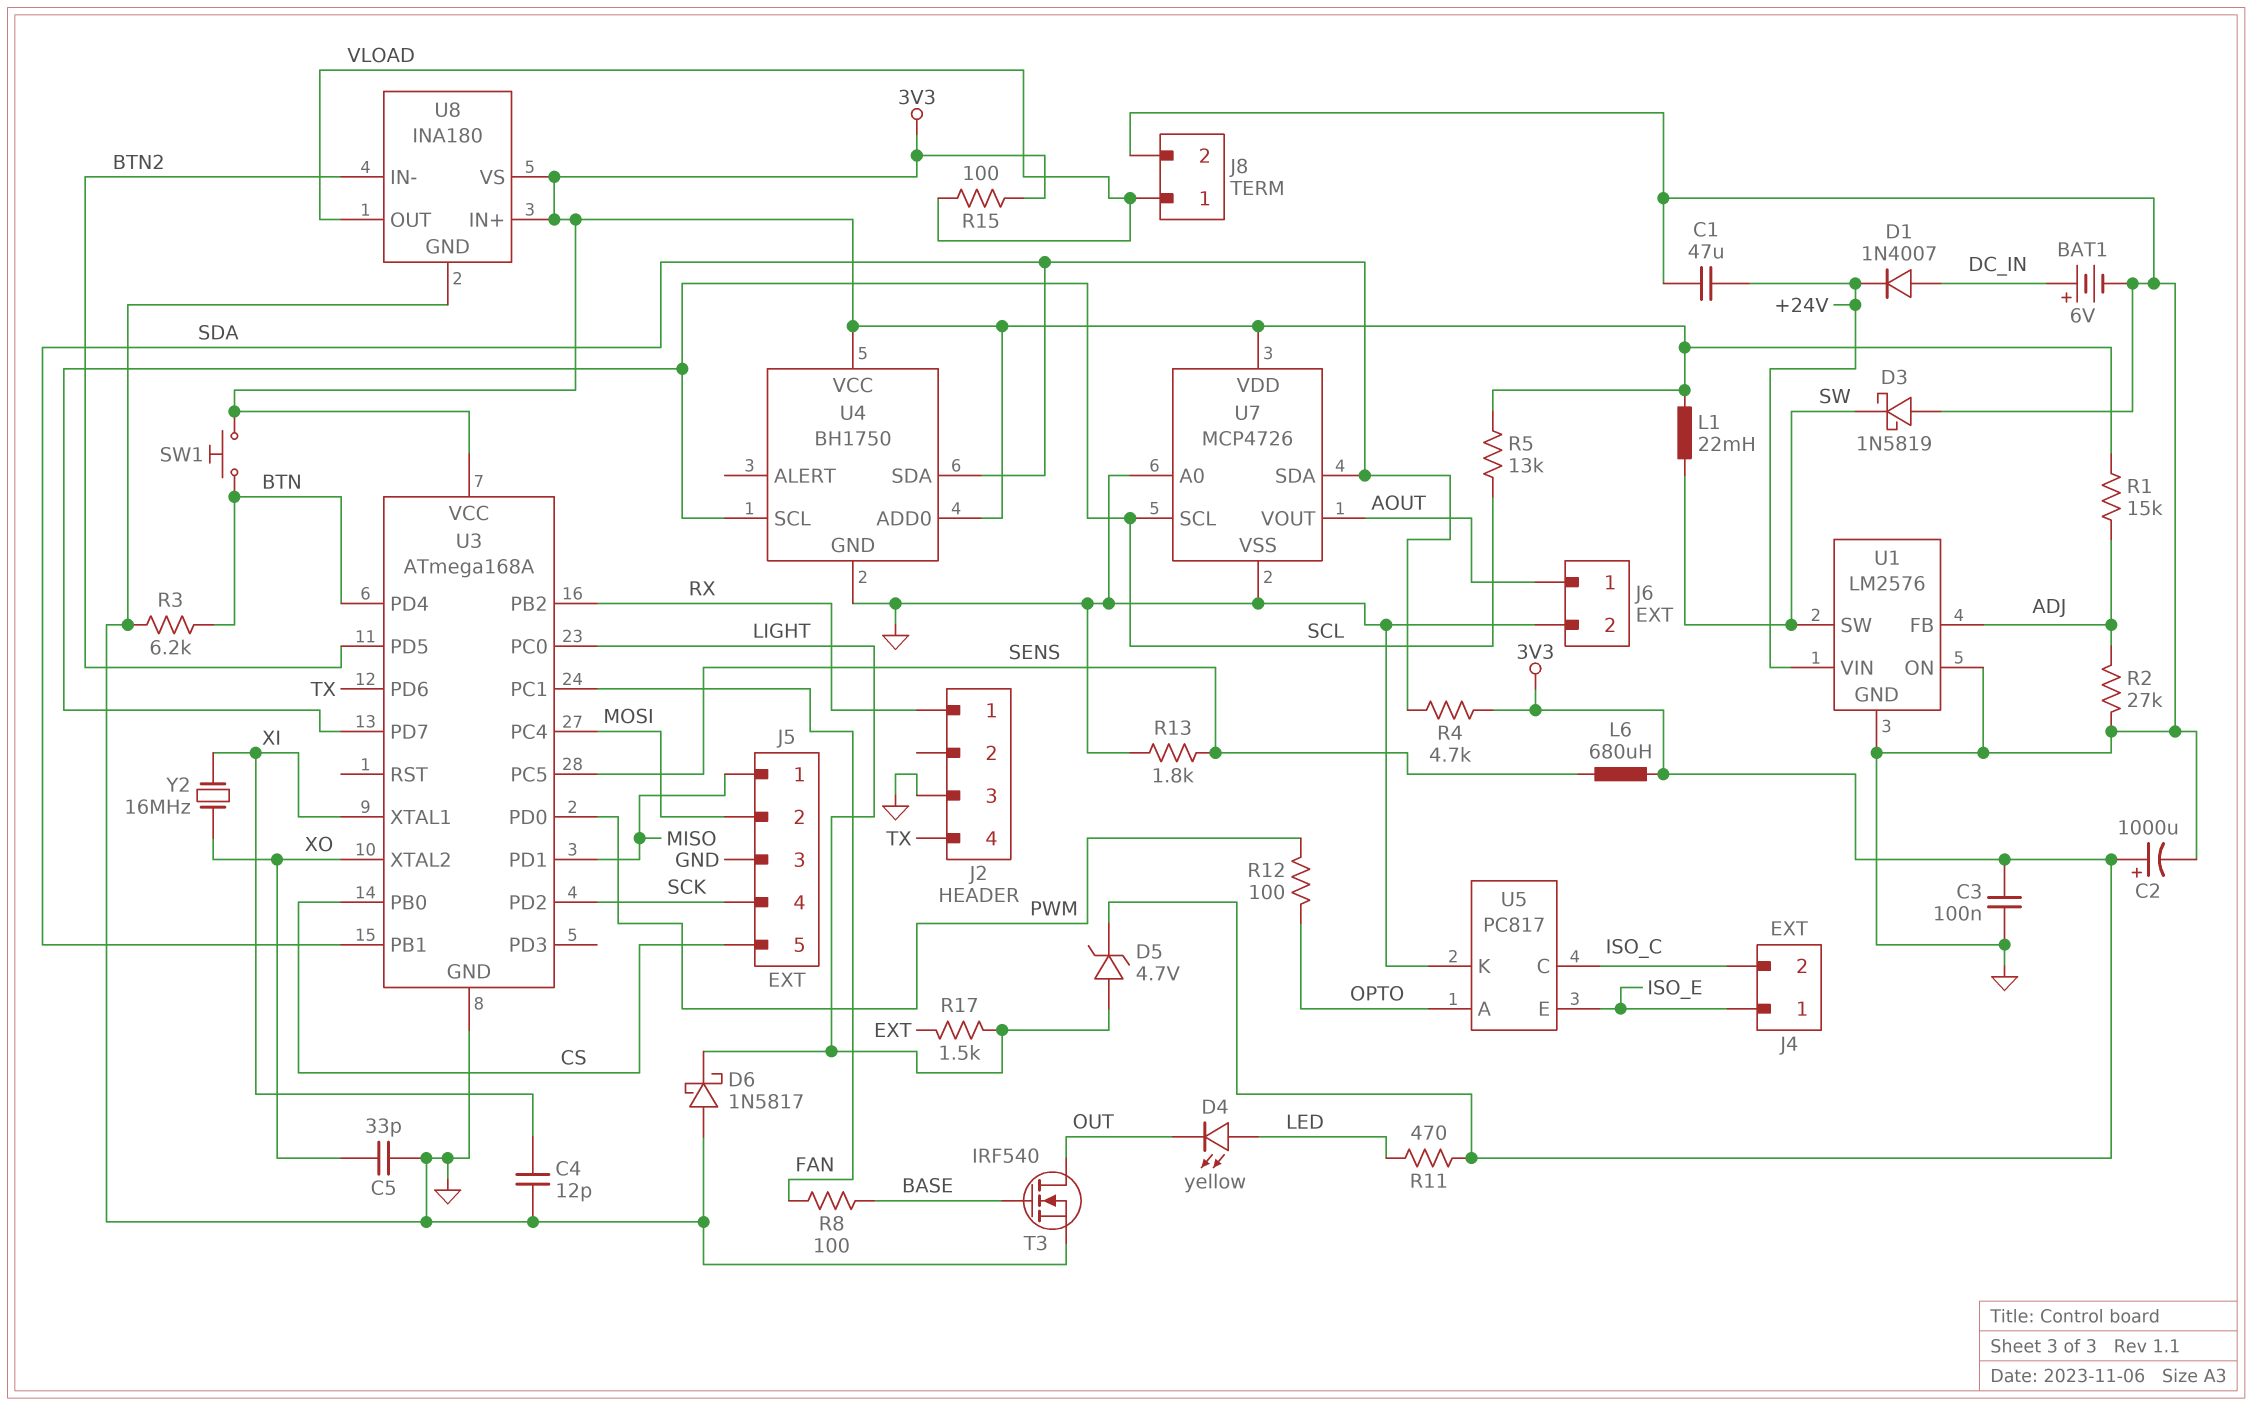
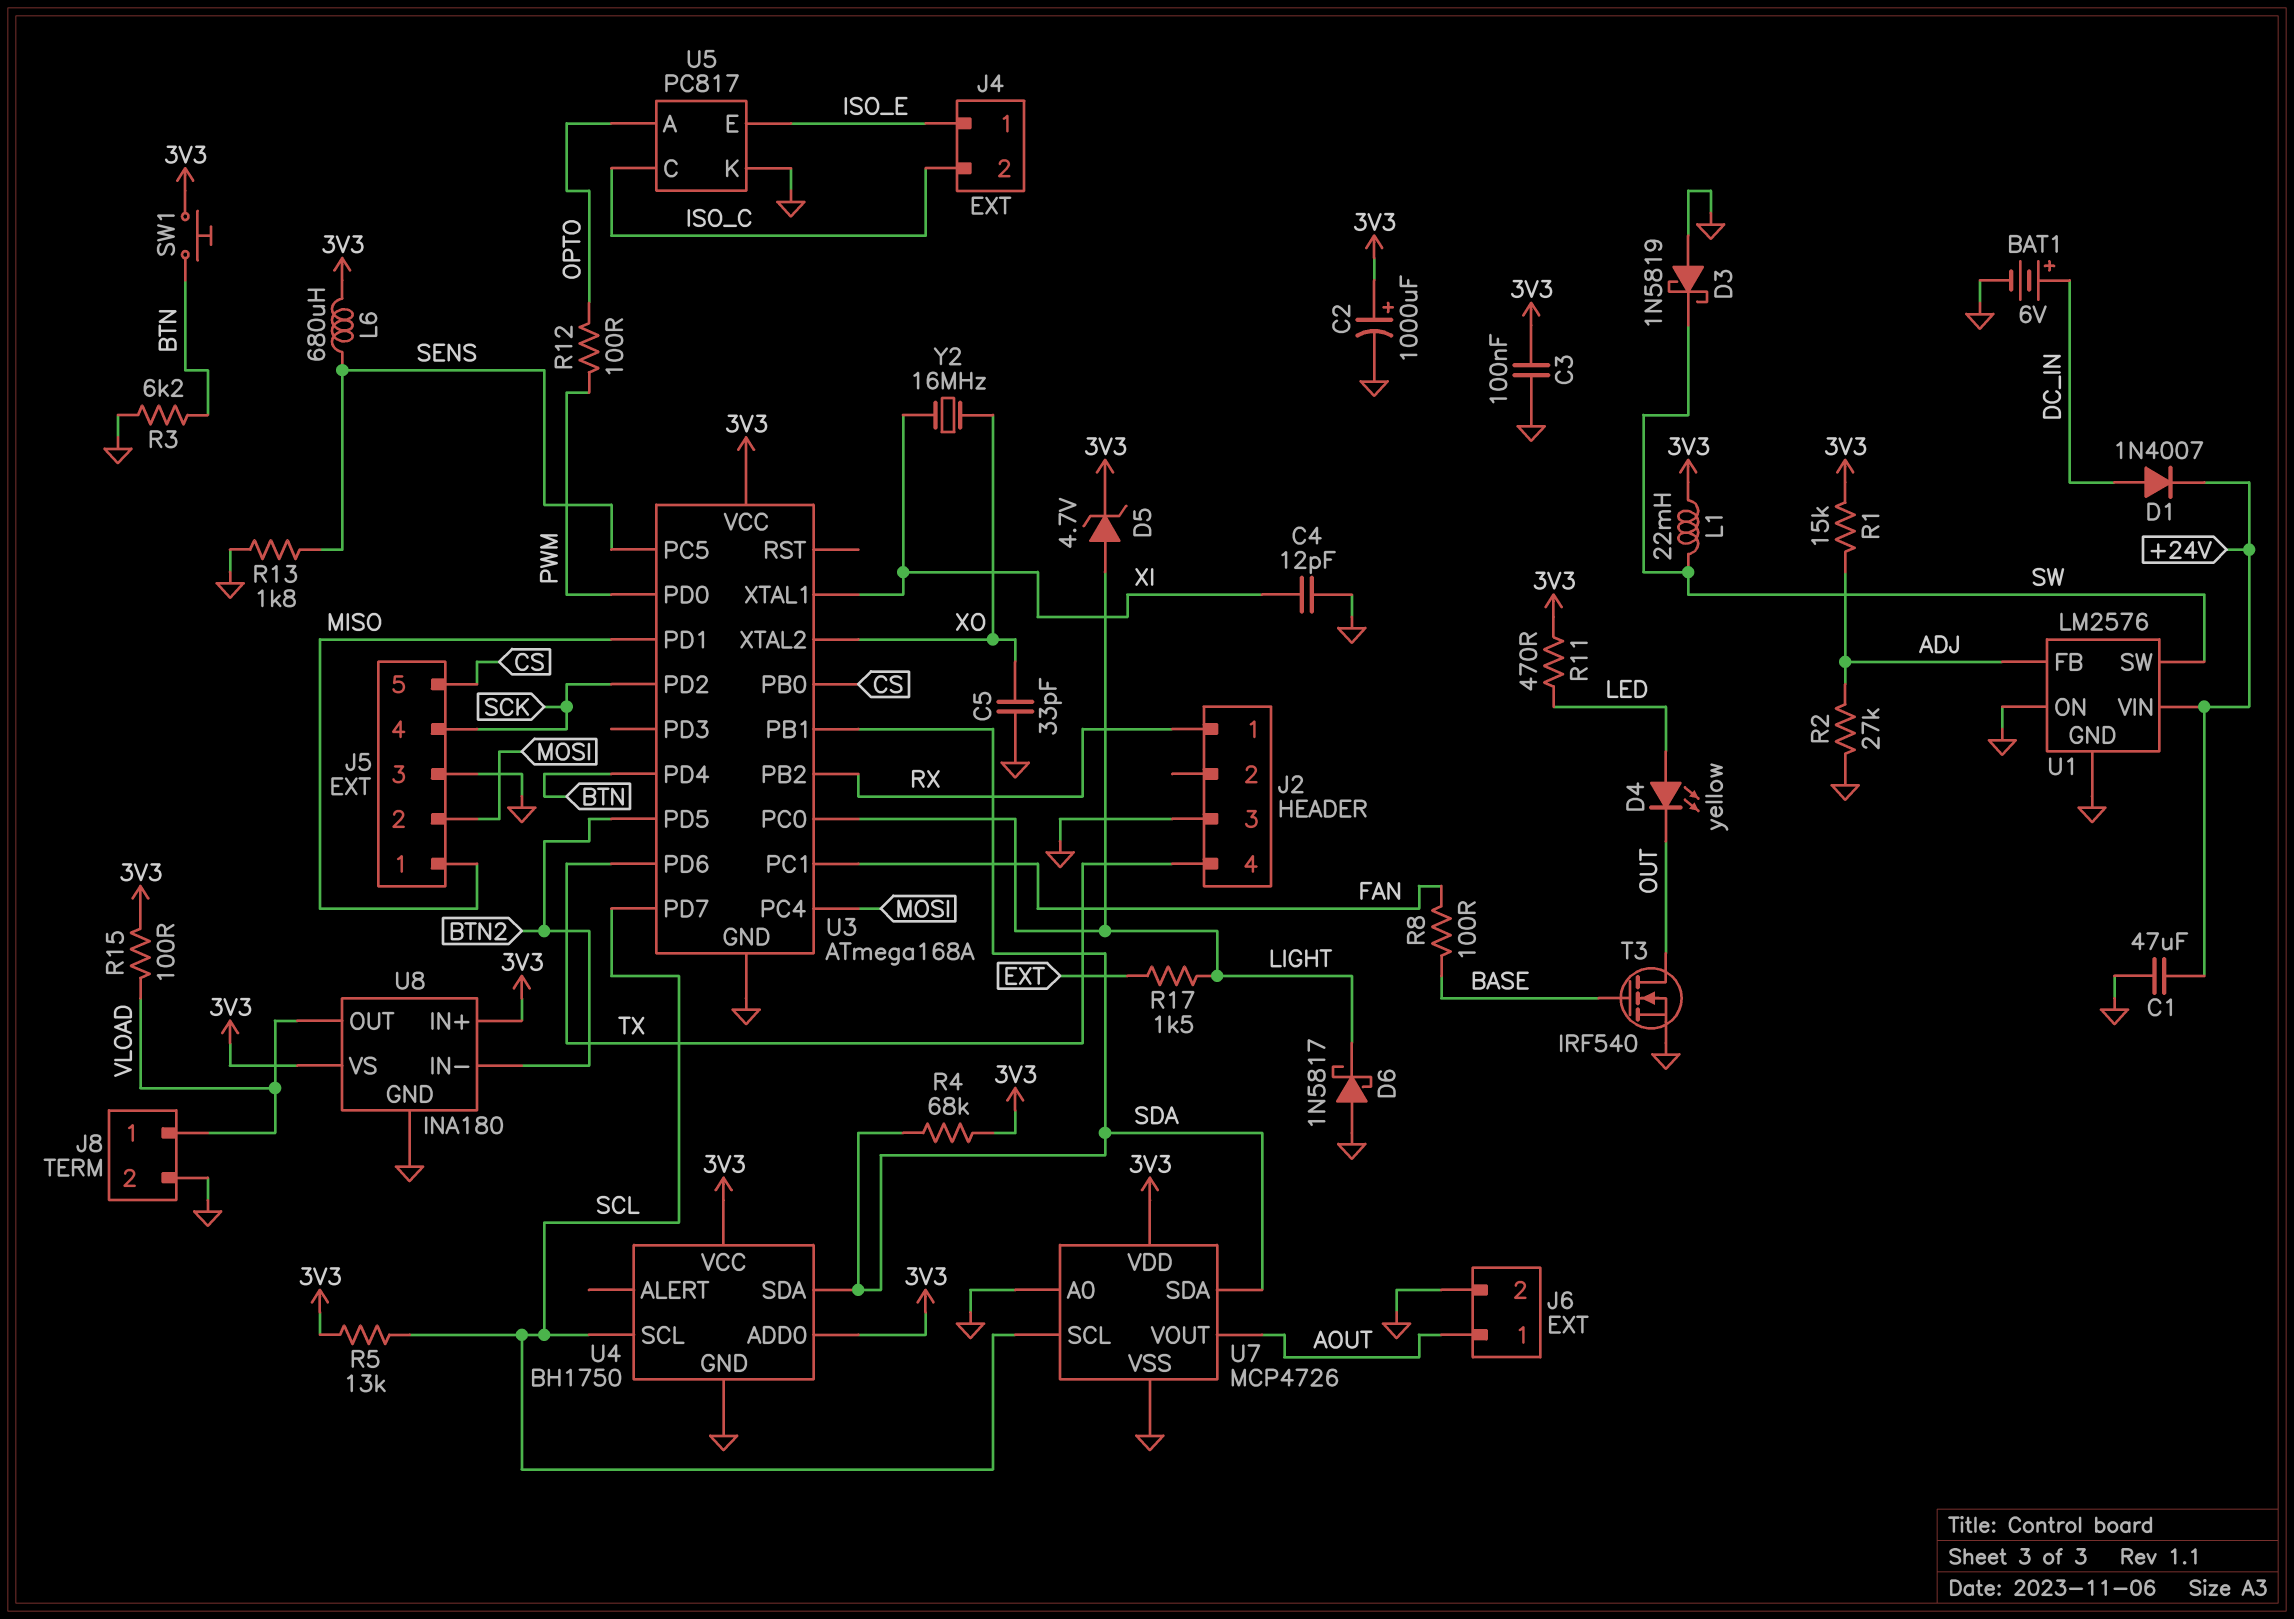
R4: 4.7k (3V3, SDA) -> 68k (3V3, SDA)

